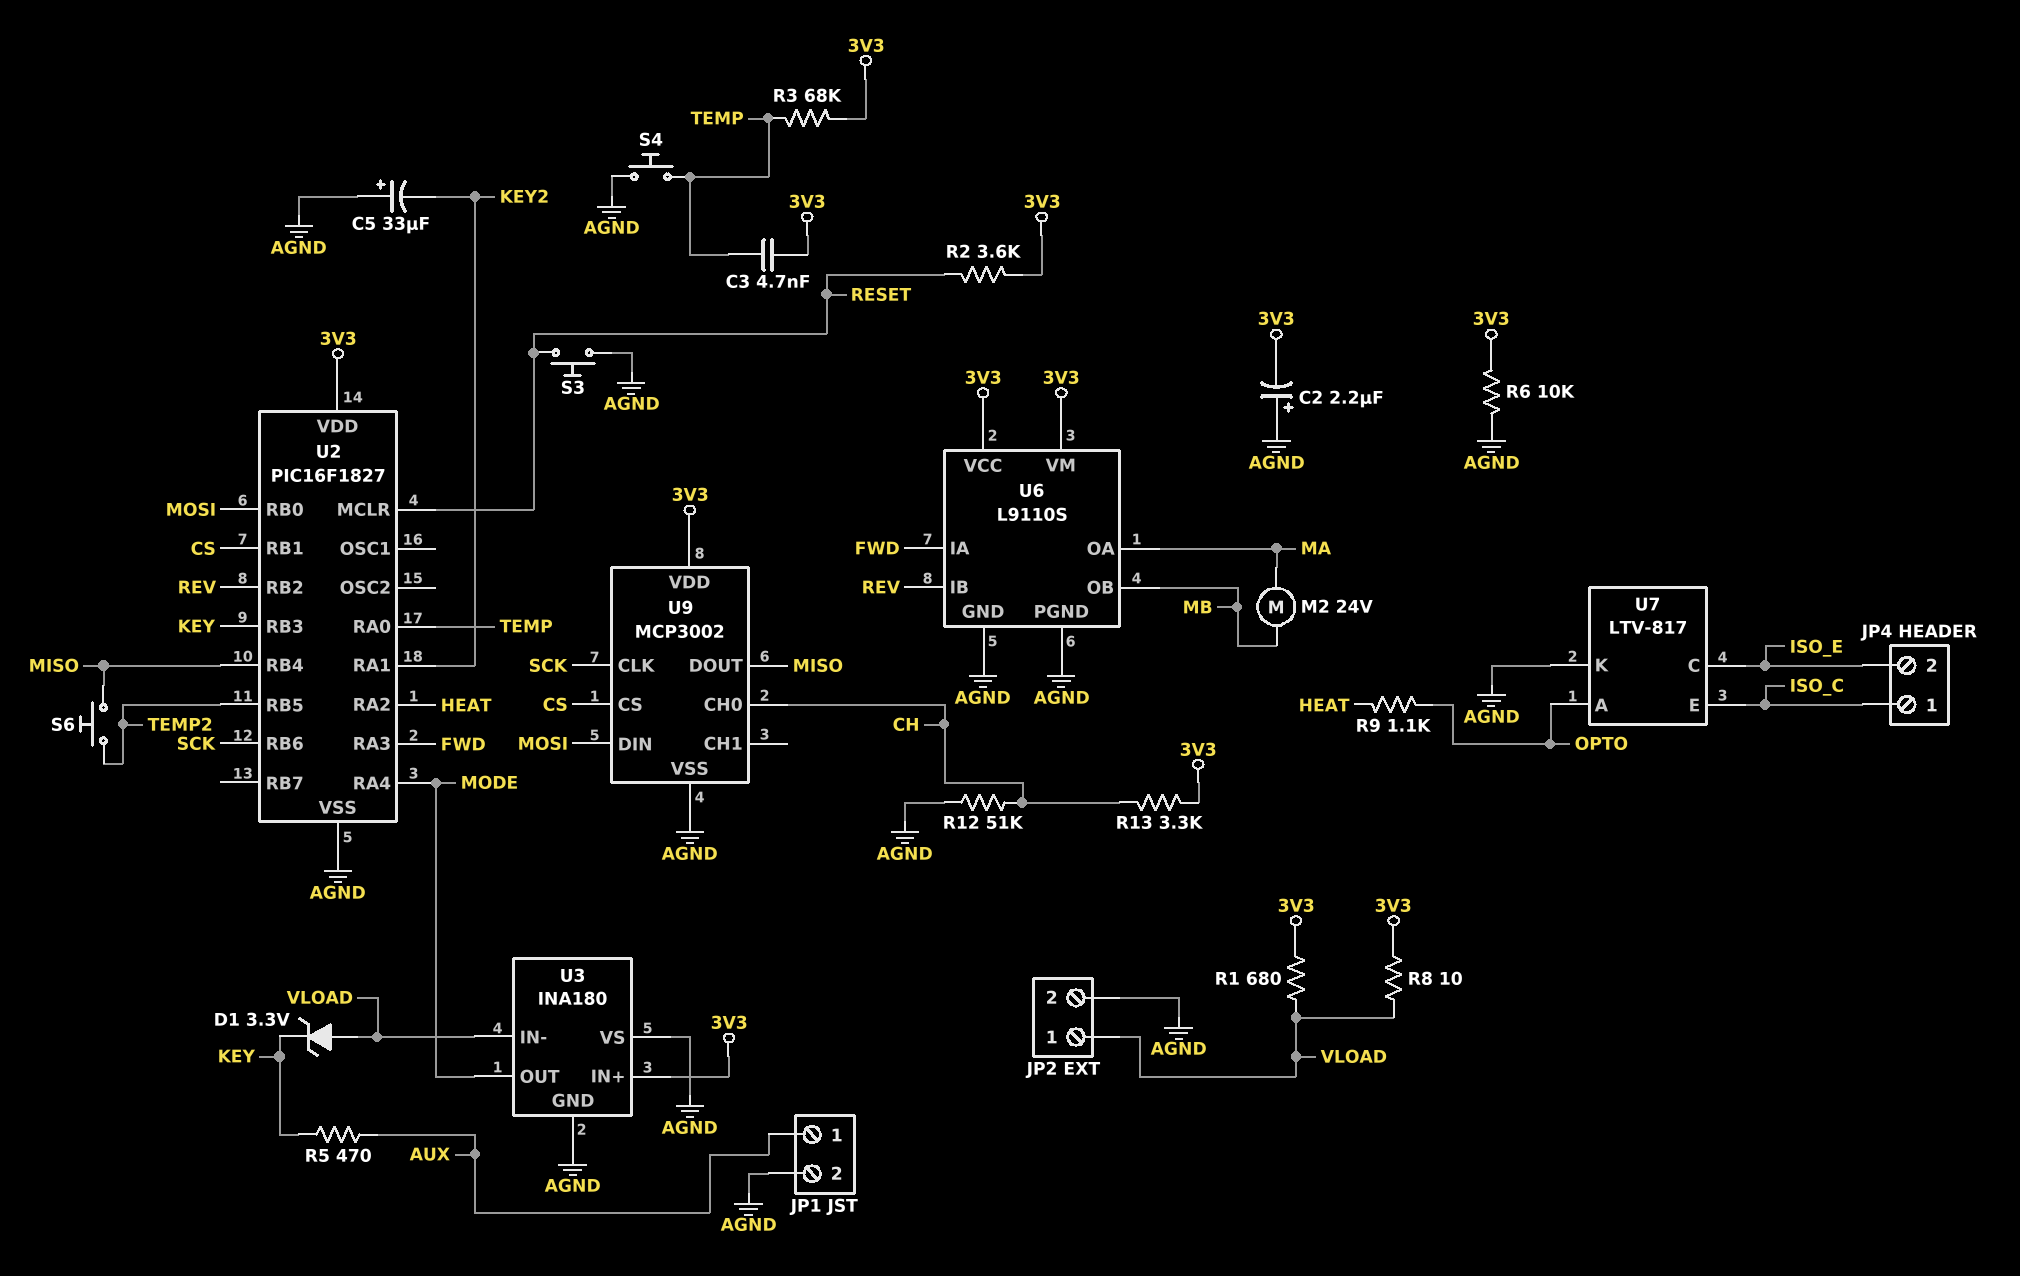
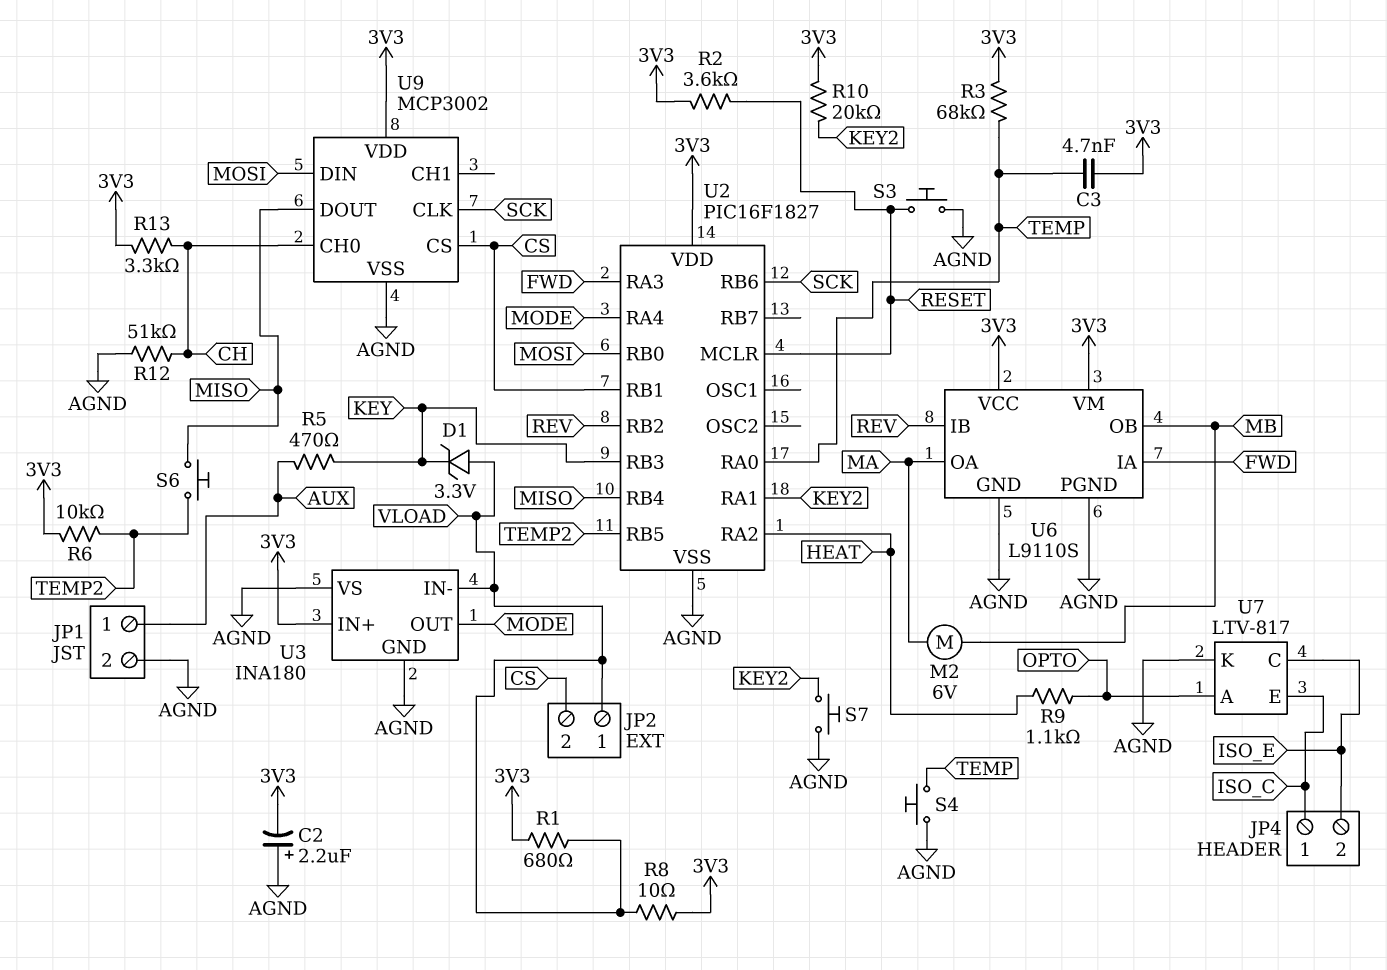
C5: 33uF (plus AGND, minus KEY2) -> none
JP2 pin 2: AGND -> CS
M2: motor 24V (MA, MB) -> motor 6V (MA, MB)
R6: 10k (3V3, AGND) -> 10k (3V3, TEMP2)
R10: none -> 20k (3V3, KEY2)
S7: none -> button (AGND, KEY2)

